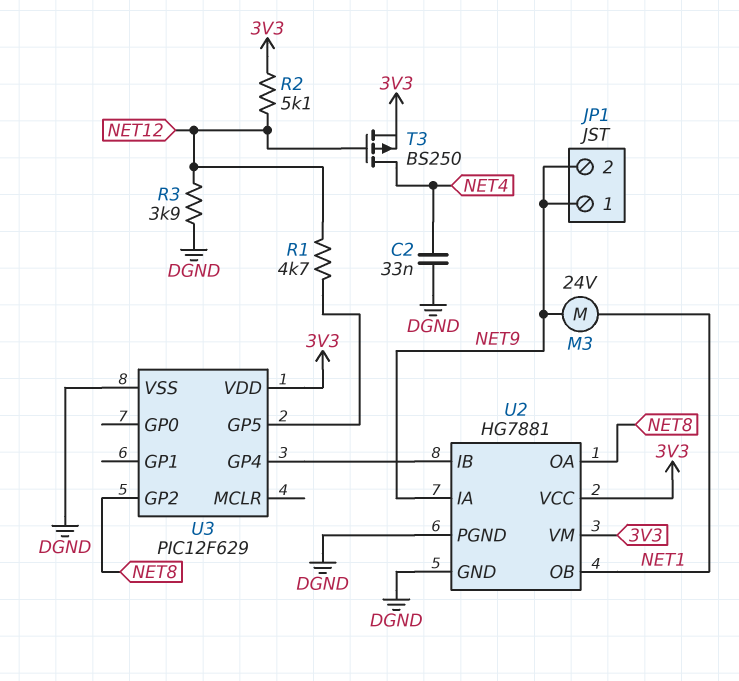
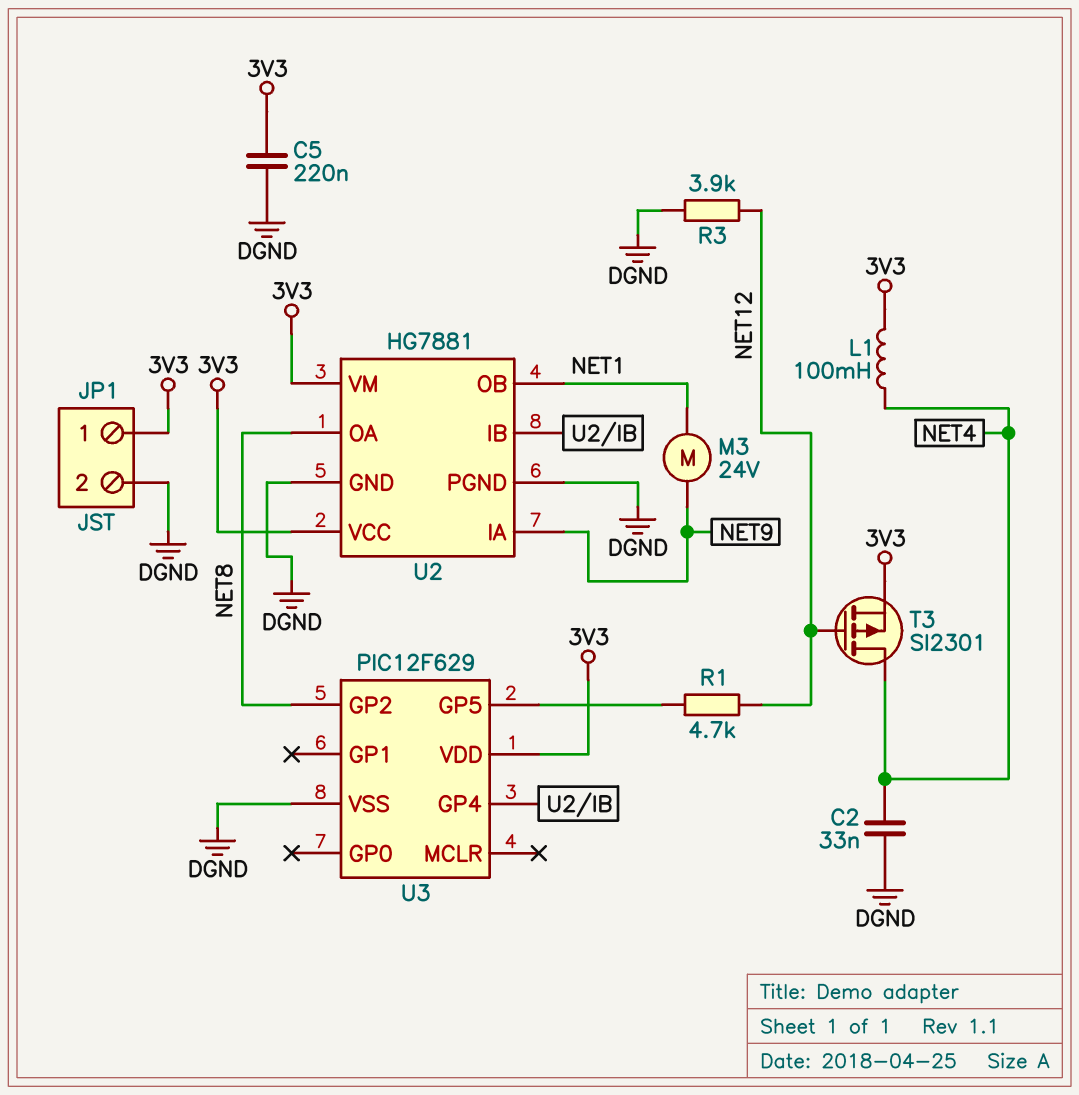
C5: none -> 220nF (3V3, DGND)
JP1 pin 1: NET9 -> 3V3
JP1 pin 2: NET9 -> DGND
L1: none -> 100mH (3V3, NET4)
R2: 5.1k (3V3, NET12) -> none
T3: PMOS BS250 (G NET12, D NET4, S 3V3) -> PMOS SI2301 (G NET12, D NET4, S 3V3)

